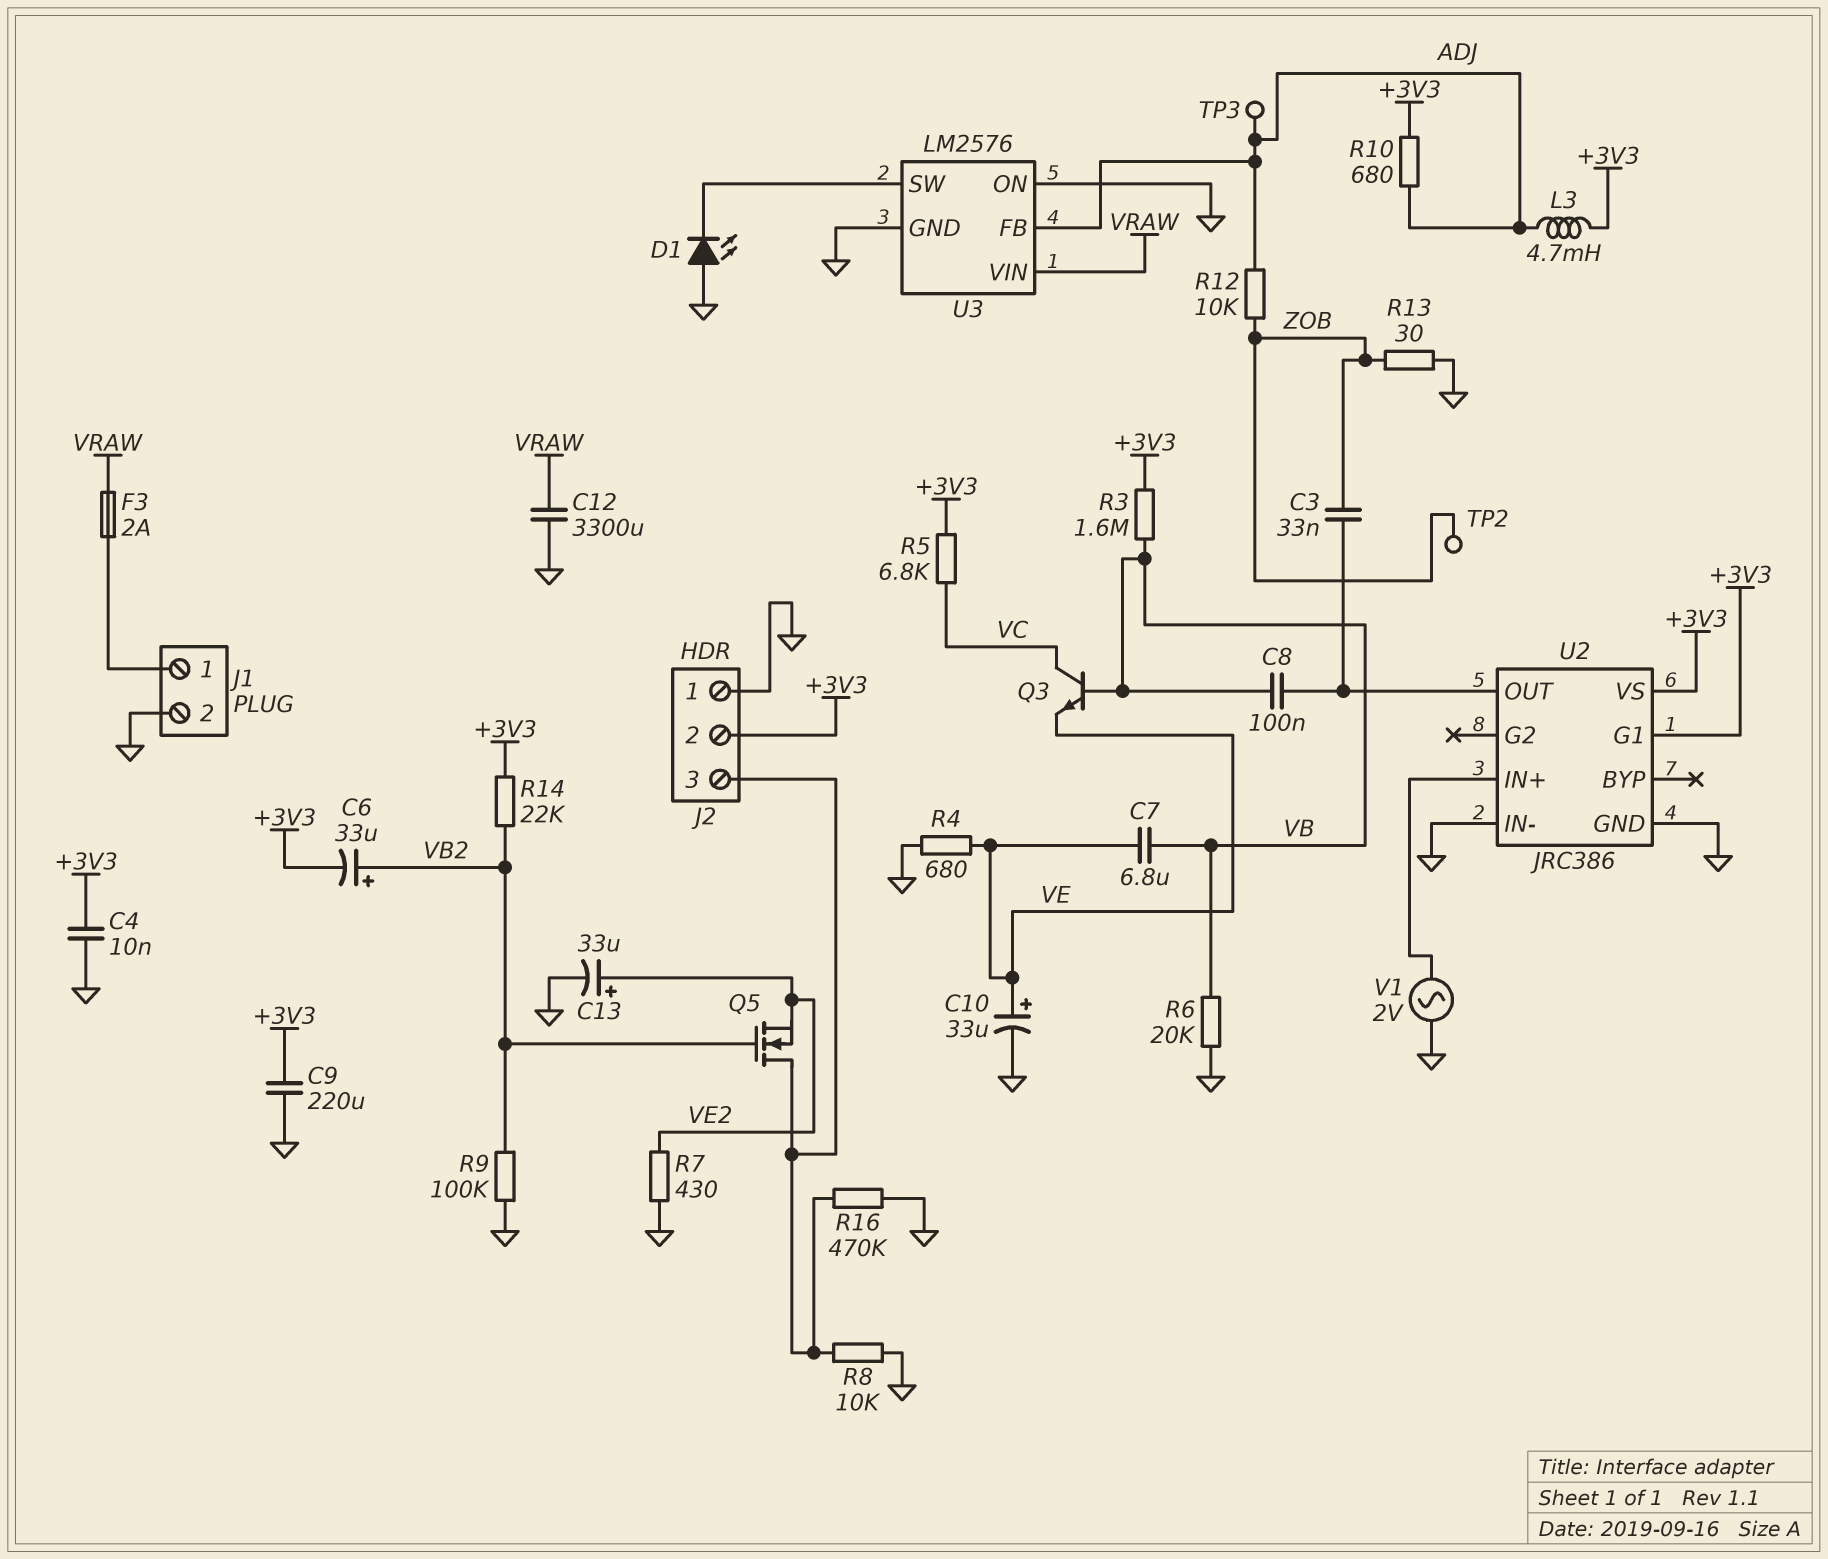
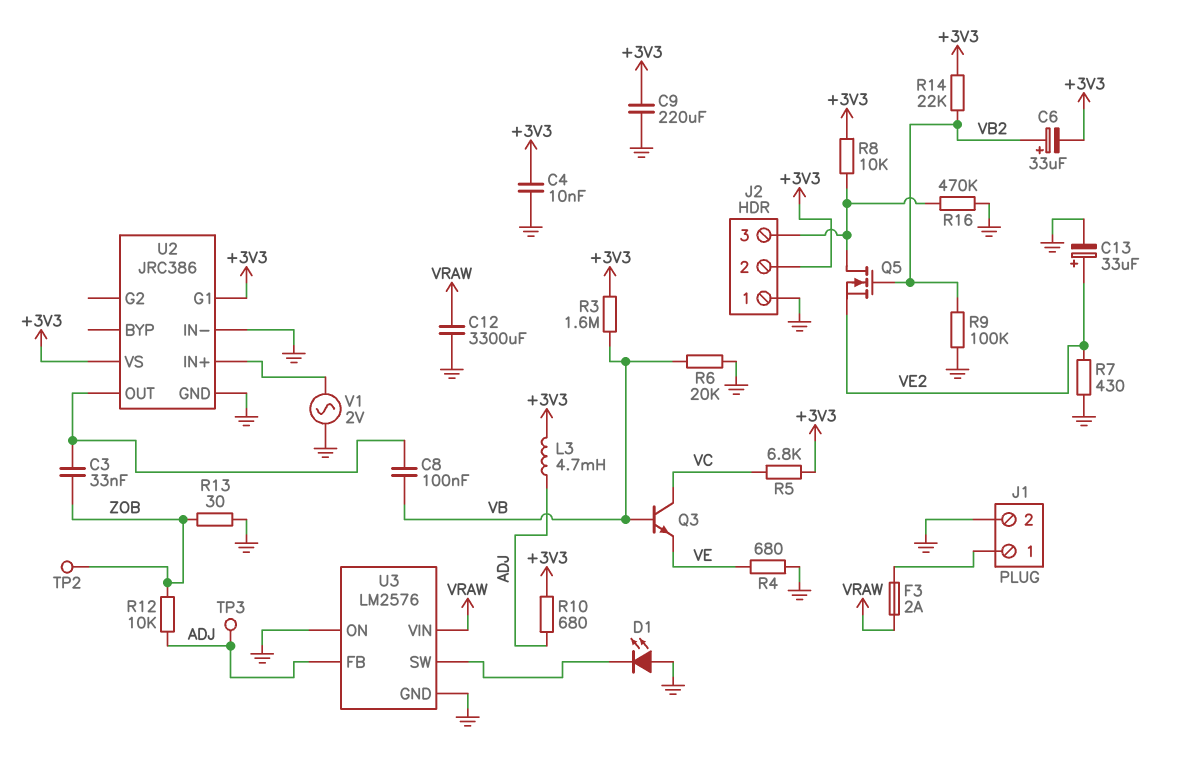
C7: 6.8uF (VB, VE) -> none
C10: 33uF (plus VE, minus GND) -> none
R8: 10k (GND, J2/3) -> 10k (+3V3, J2/3)

